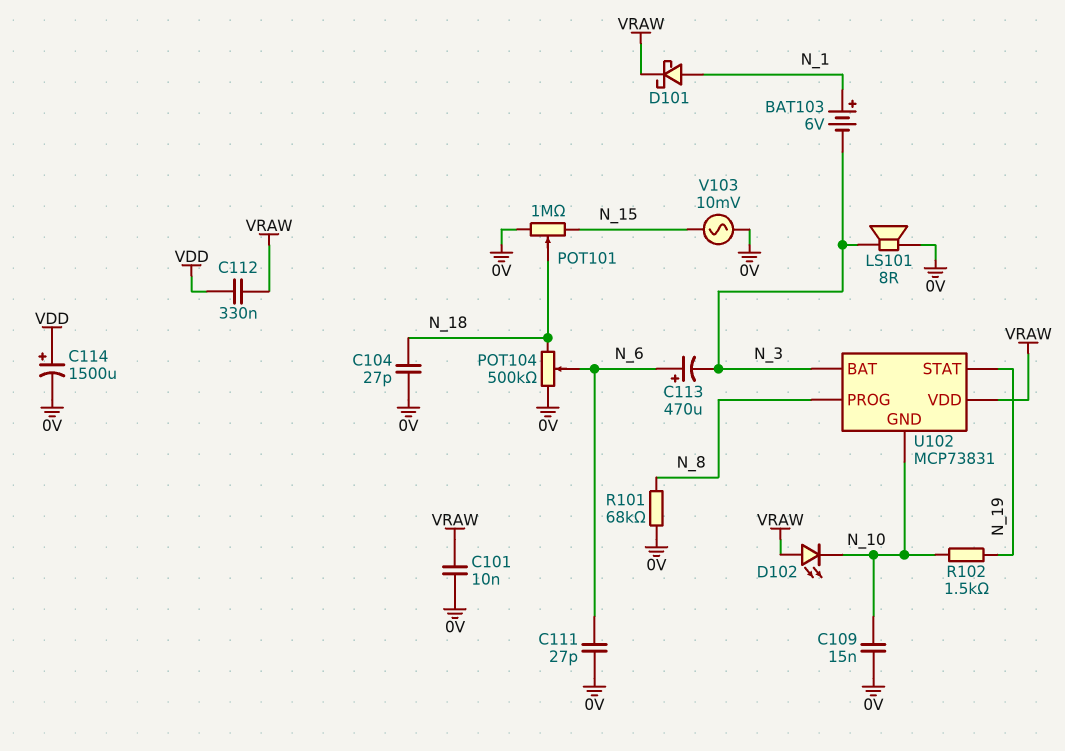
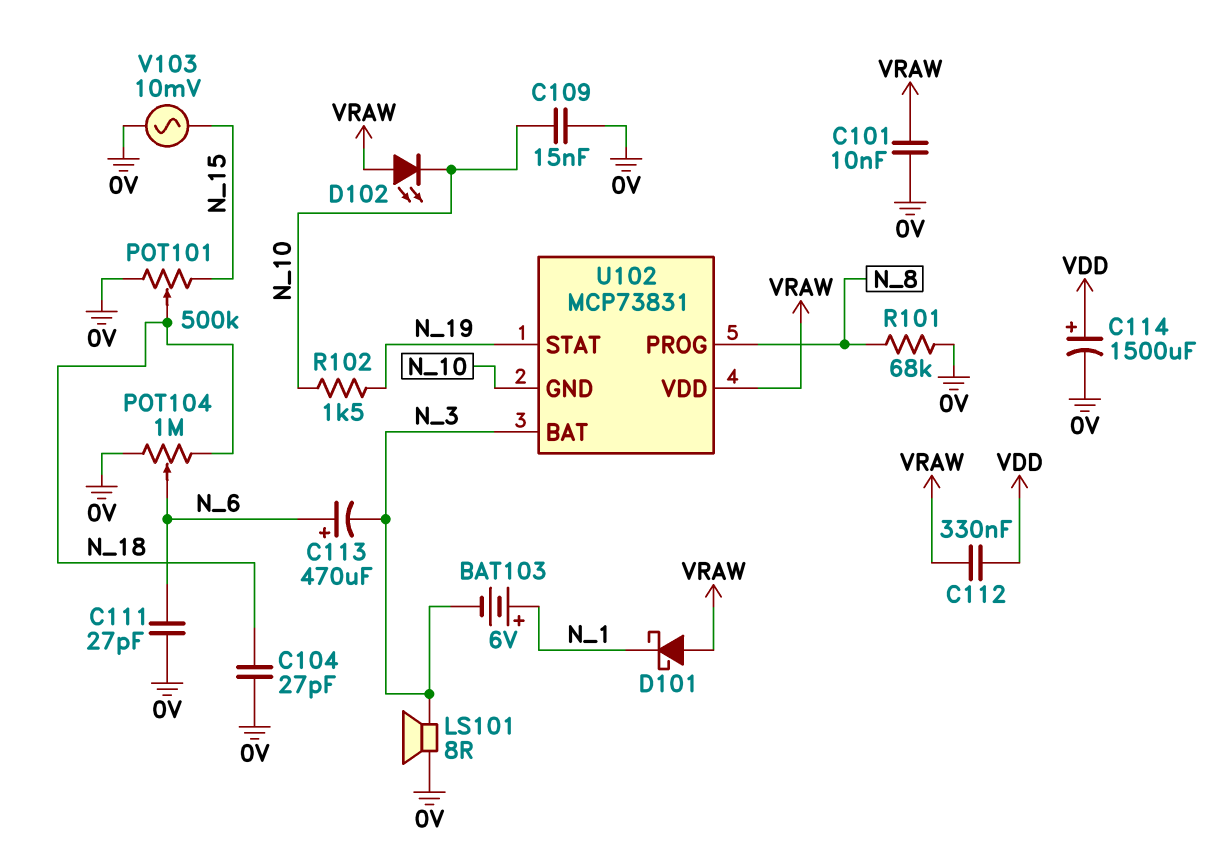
D101: schottky (A N_1, K VRAW) -> schottky (A VRAW, K N_1)
POT101: 1M (0V, N_15, wiper N_18) -> 500k (0V, N_15, wiper N_18)
POT104: 500k (0V, N_18, wiper N_6) -> 1M (0V, N_18, wiper N_6)

